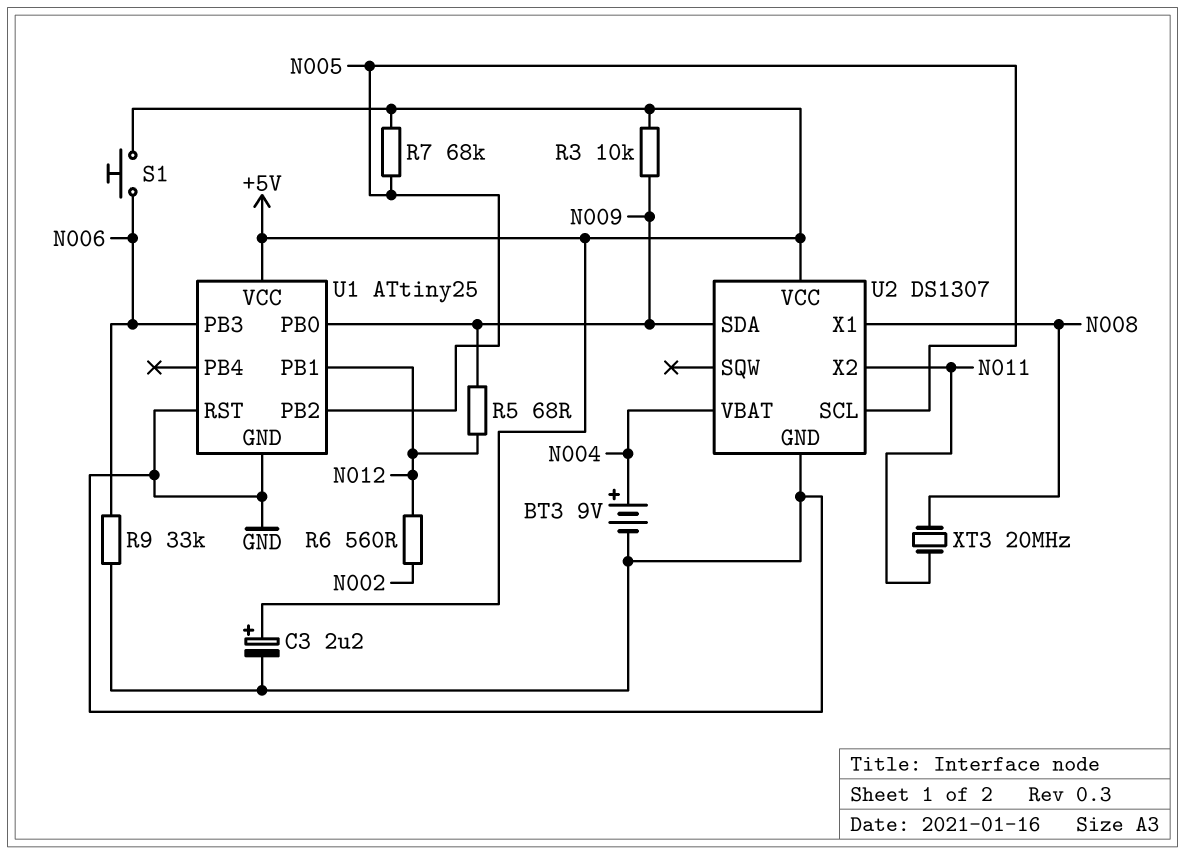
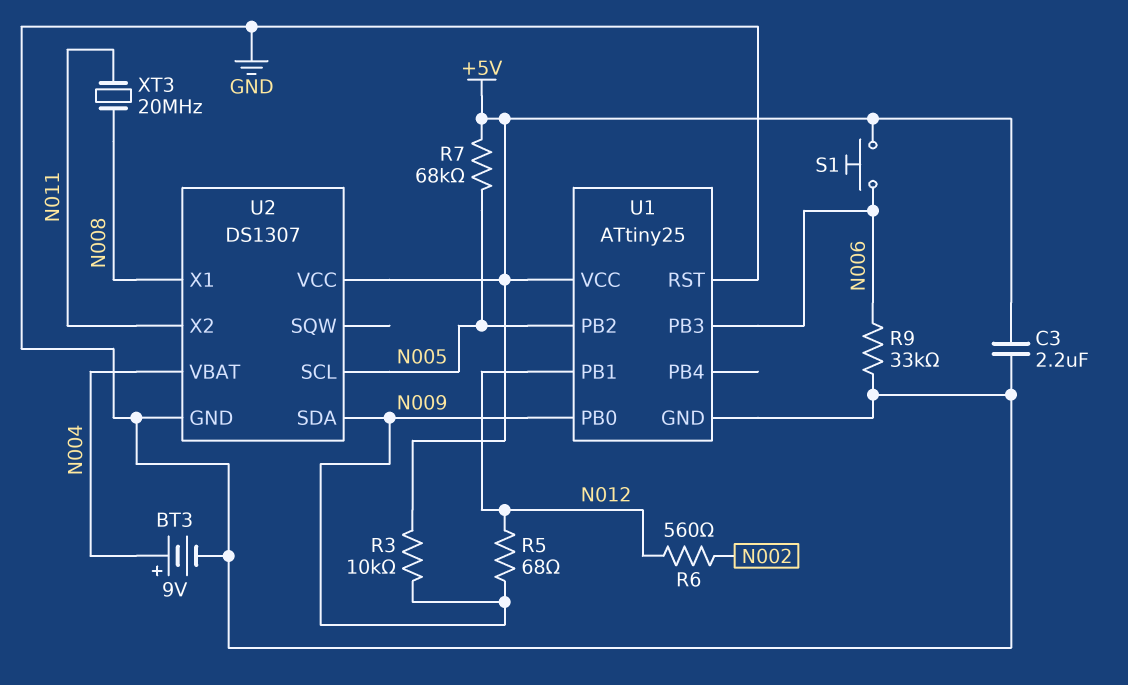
C3: 2.2uF (plus +5V, minus GND) -> 2.2uF (+5V, GND)

